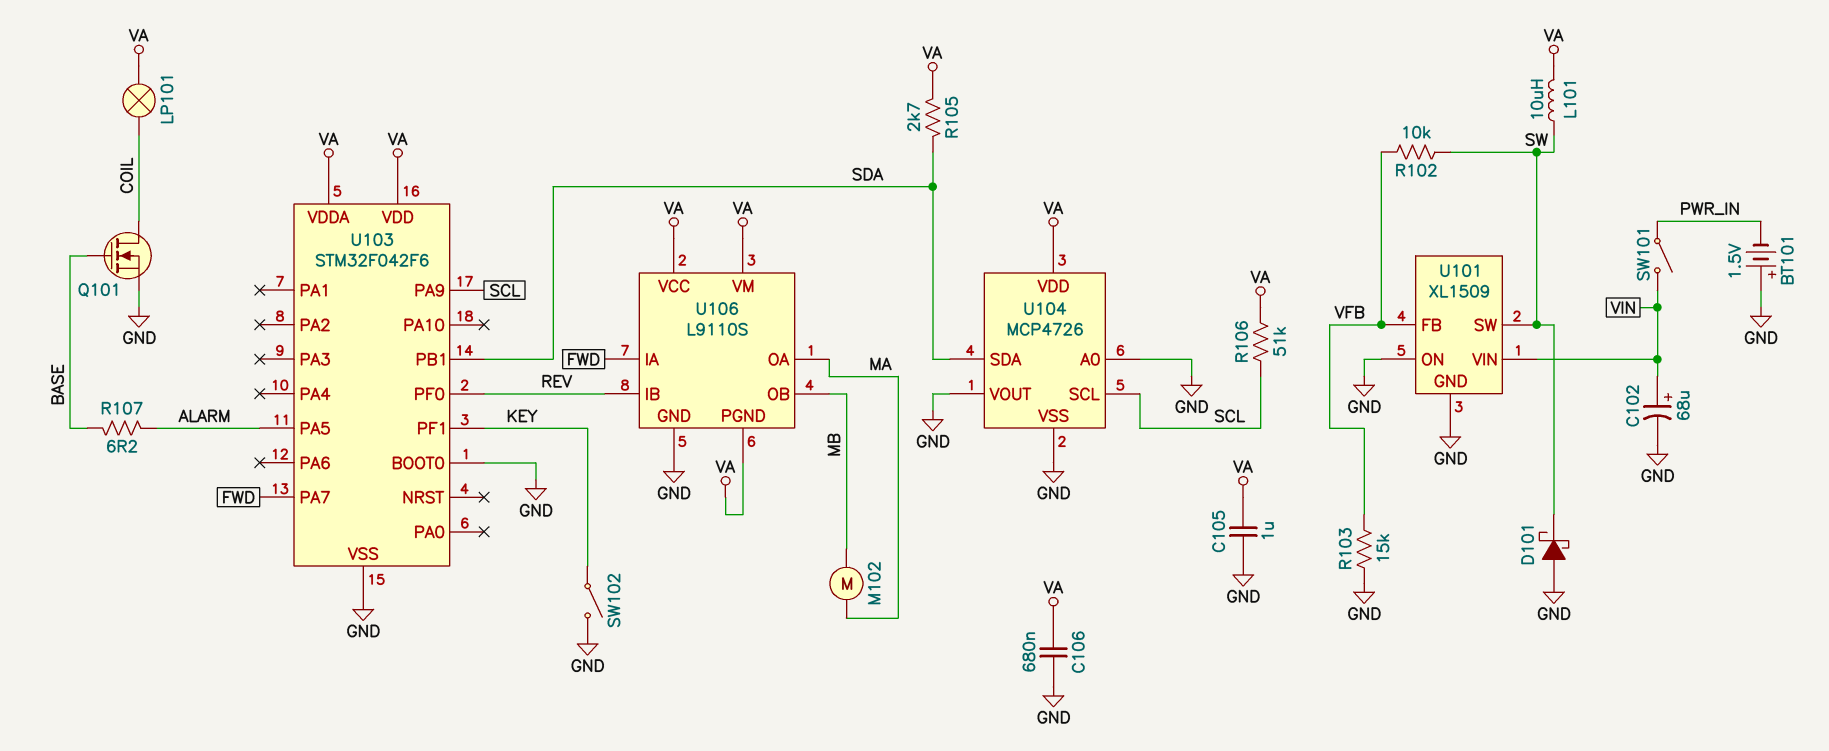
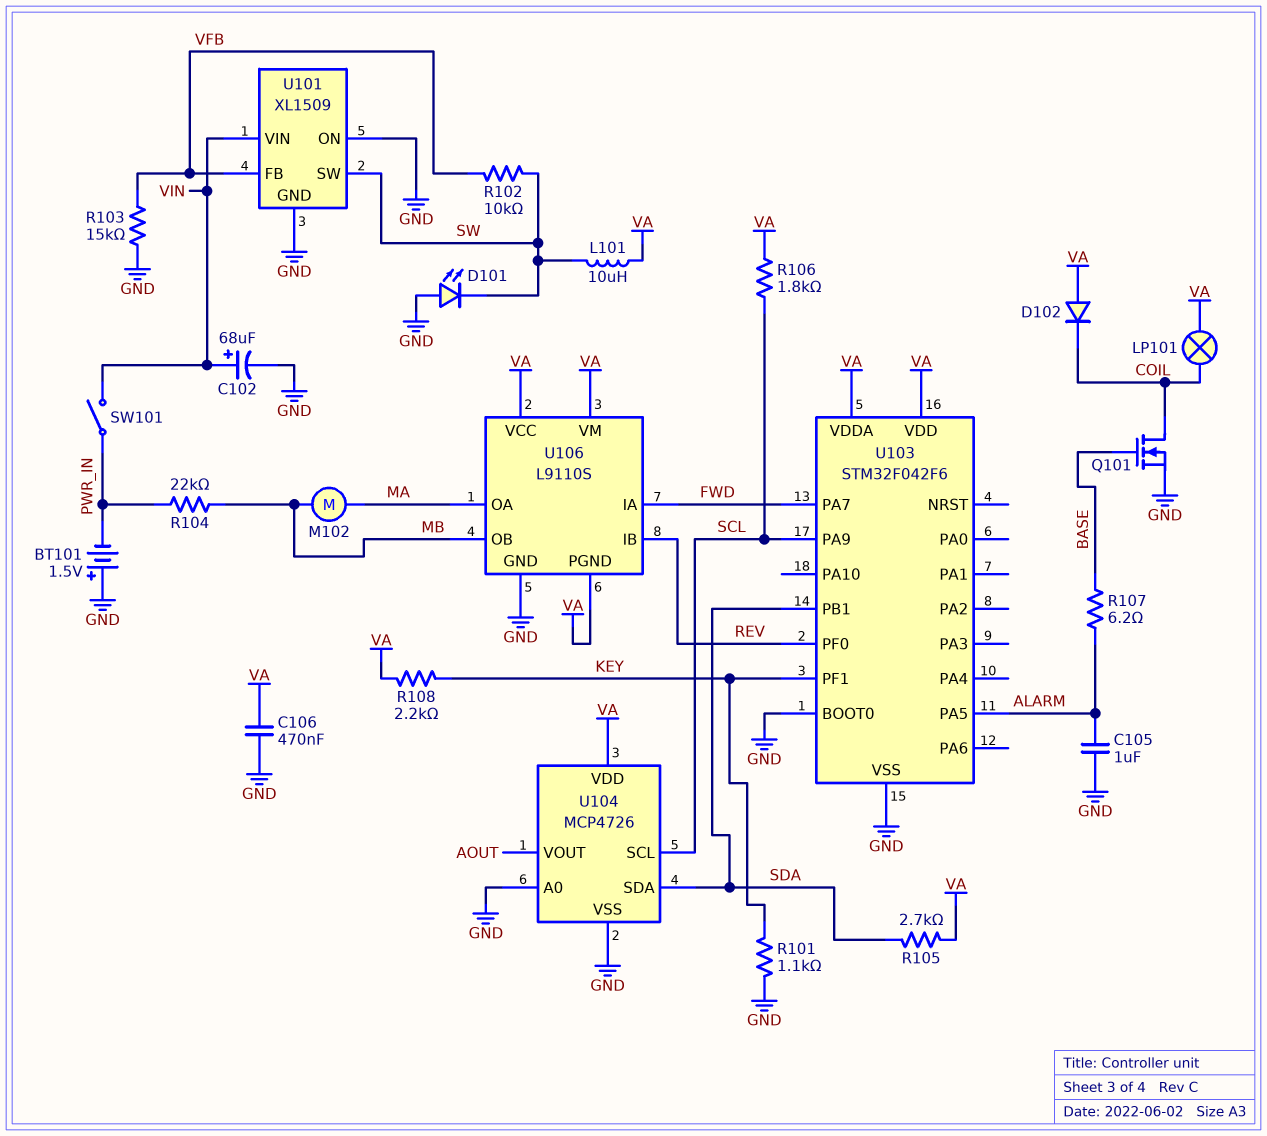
C105: 1uF (GND, VA) -> 1uF (ALARM, GND)
C106: 680nF (GND, VA) -> 470nF (GND, VA)
D101: schottky (A GND, K SW) -> LED (A GND, K SW)
D102: none -> diode (A VA, K COIL)
R101: none -> 1.1k (GND, KEY)
R104: none -> 22k (MB, PWR_IN)
R106: 51k (SCL, VA) -> 1.8k (SCL, VA)
R108: none -> 2.2k (KEY, VA)
SW102: switch (GND, KEY) -> none
U104 pin VOUT: GND -> AOUT

